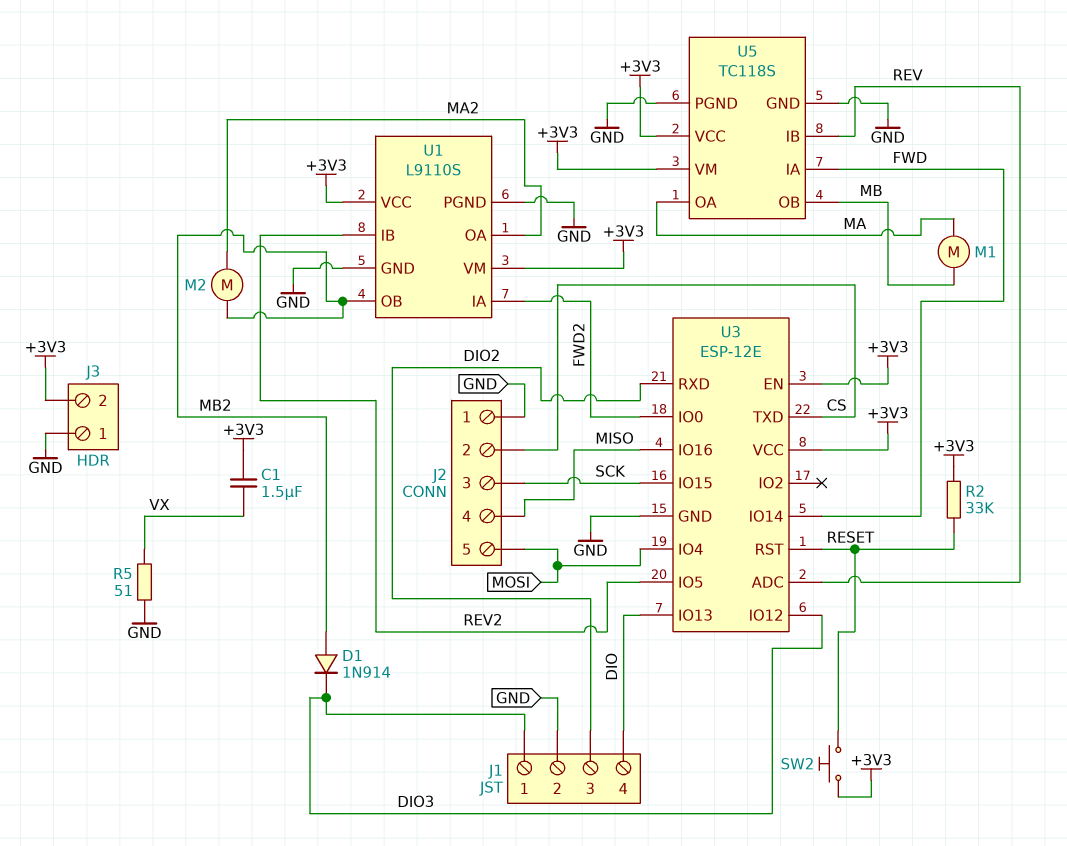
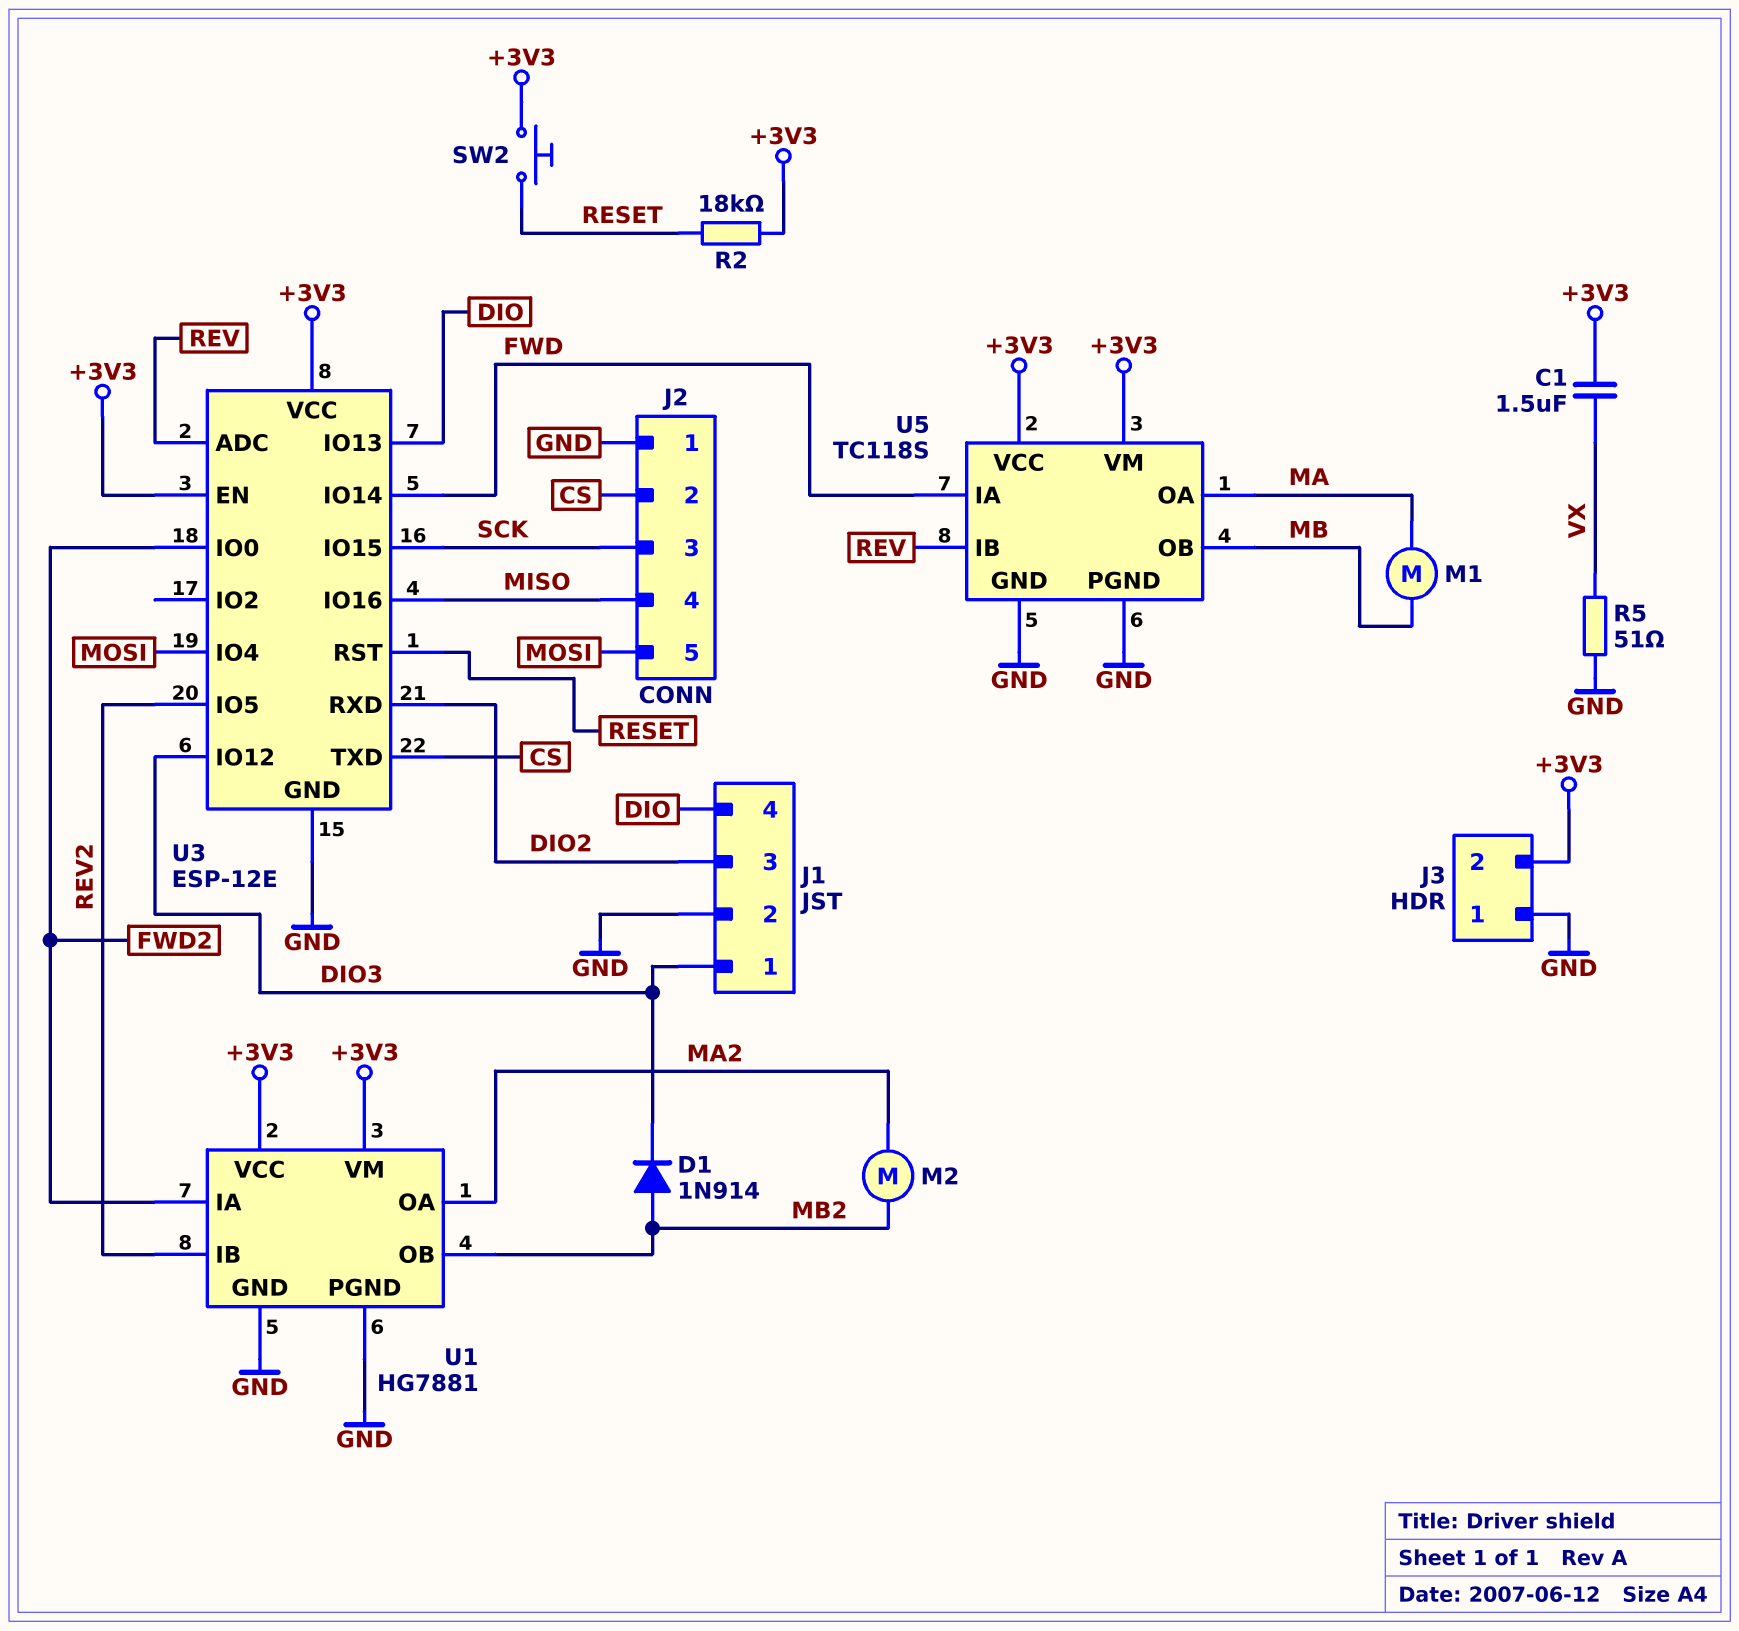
R2: 33k (+3V3, RESET) -> 18k (+3V3, RESET)
U1: L9110S -> HG7881

